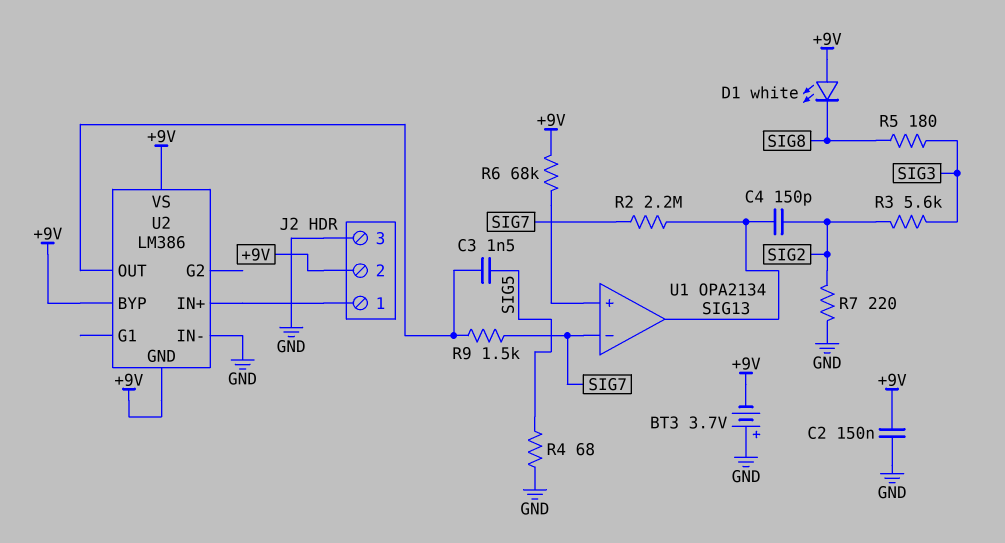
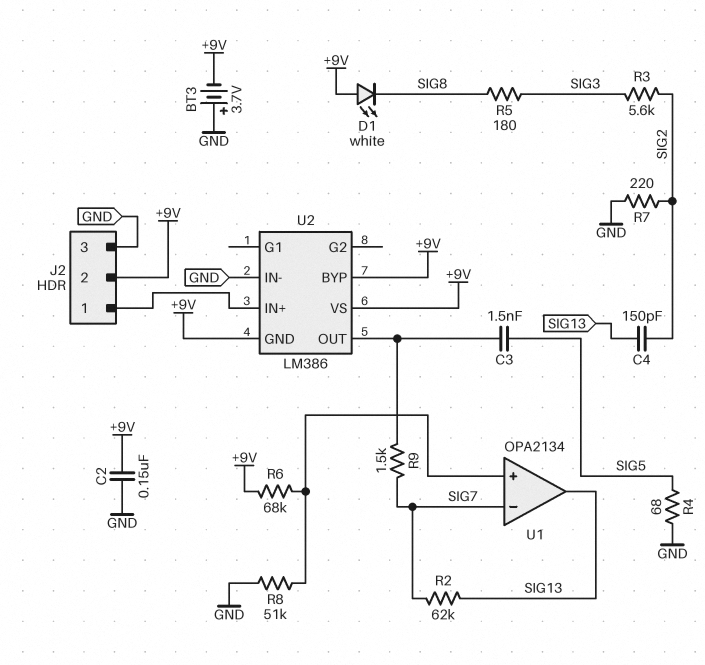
R2: 2.2M (SIG7, SIG13) -> 62k (SIG7, SIG13)
R8: none -> 51k (GND, U1/in+)

